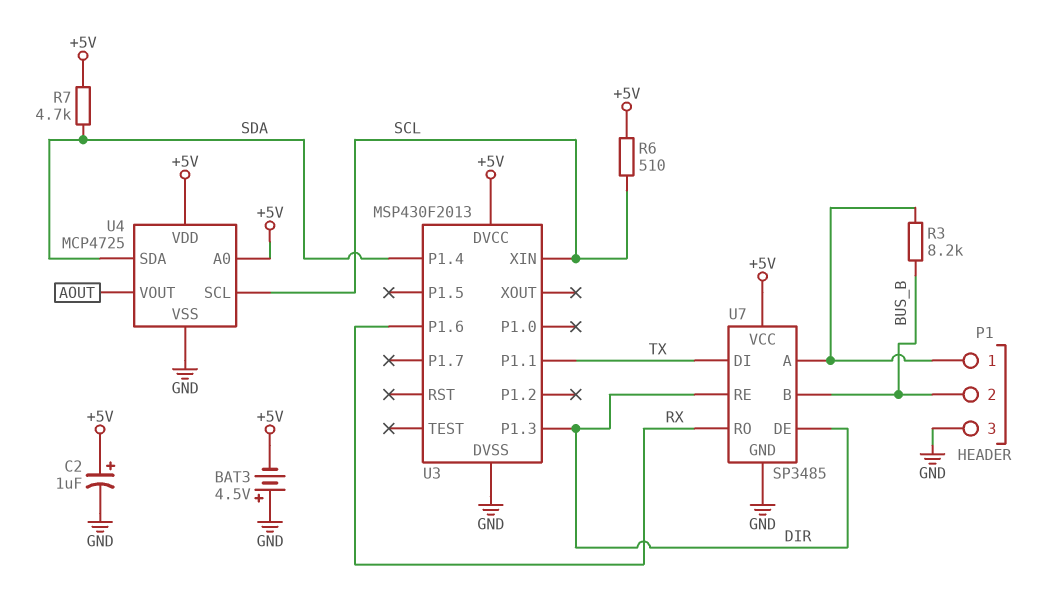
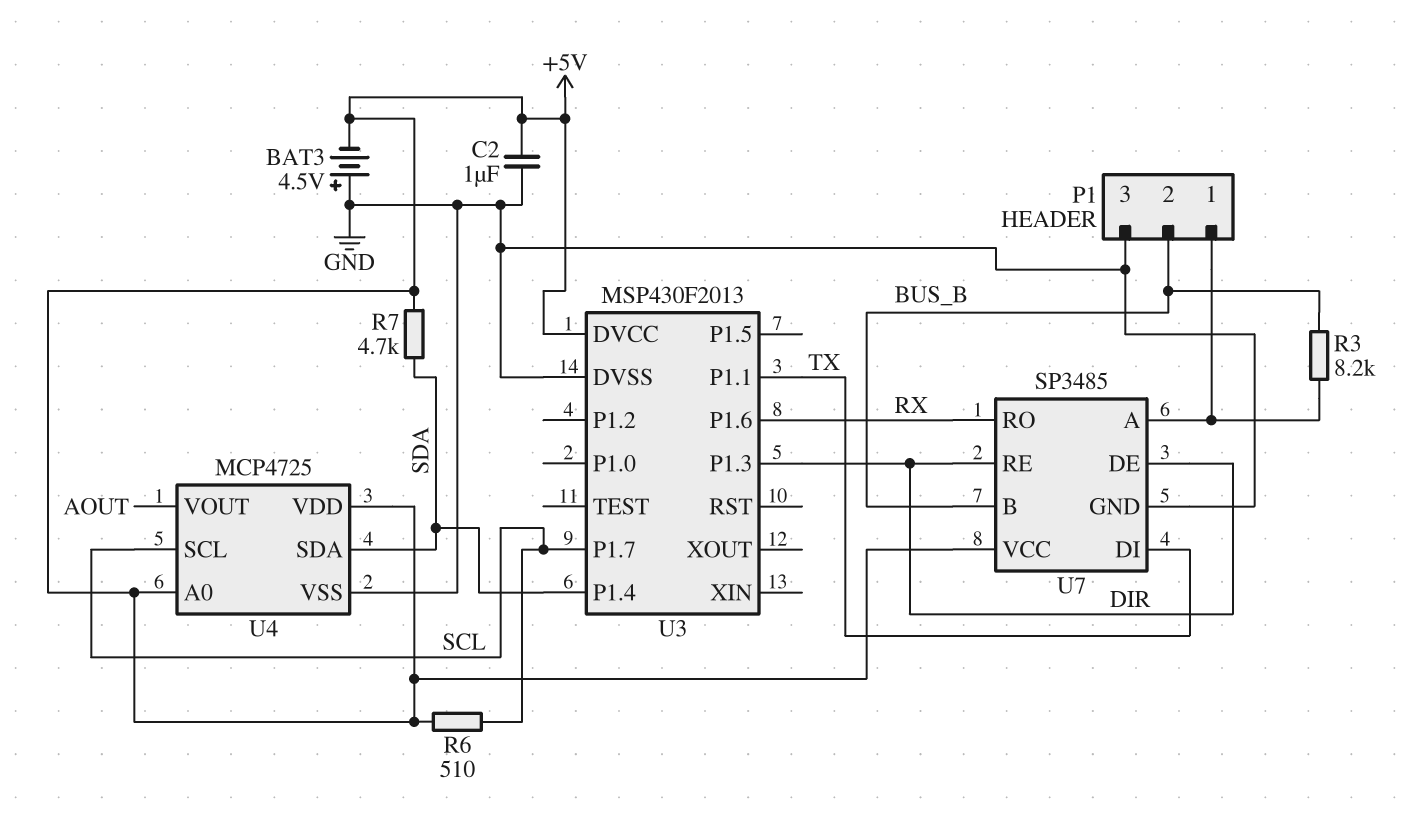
C2: 1uF (plus +5V, minus GND) -> 1uF (+5V, GND)
U3 pin P1.7: none -> SCL
U3 pin XIN: SCL -> none

